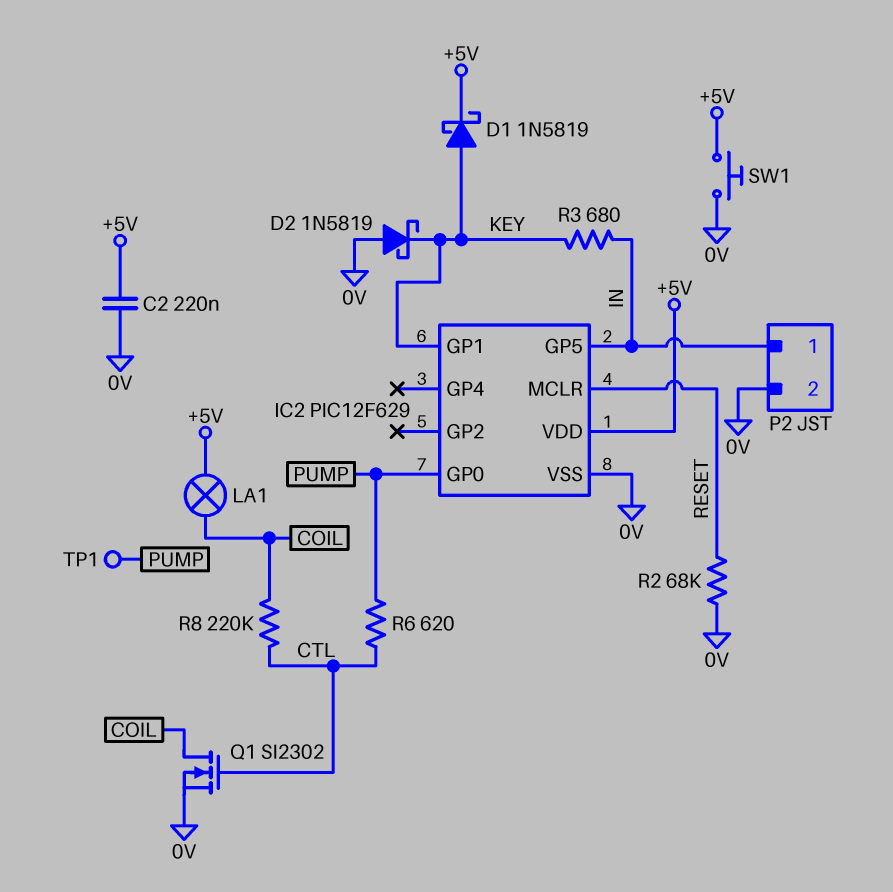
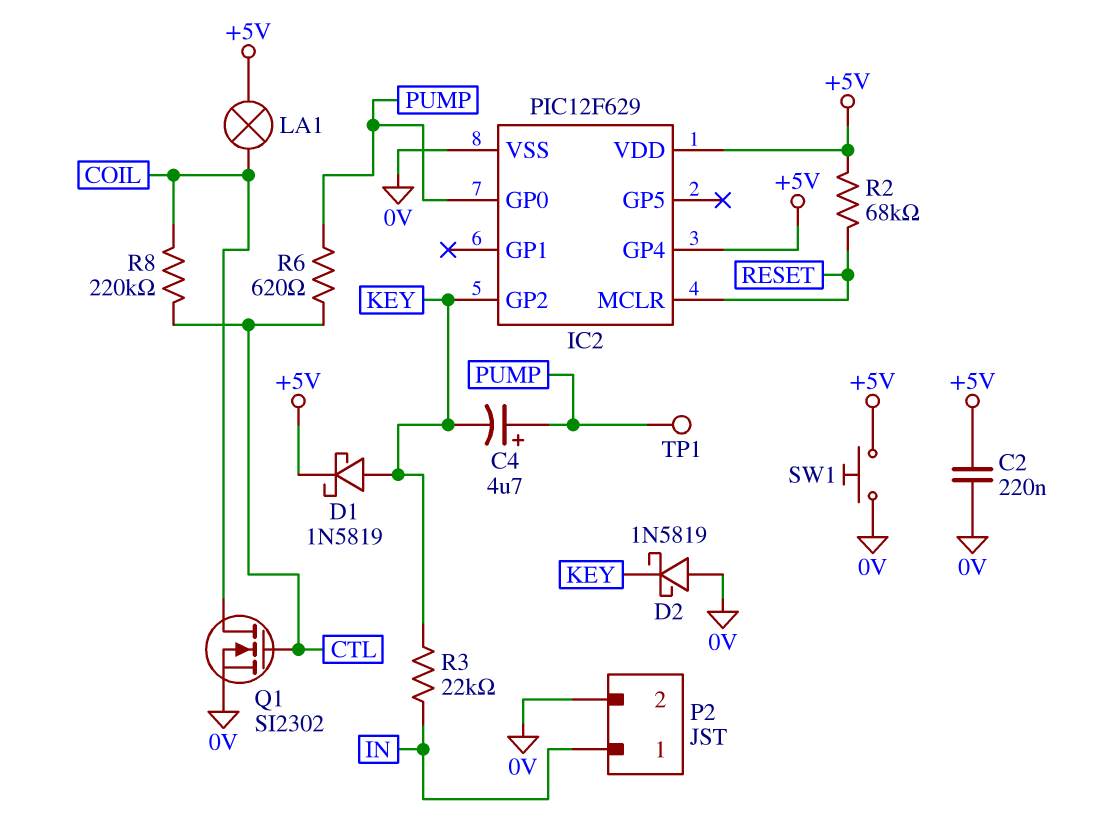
C4: none -> 4.7uF (plus PUMP, minus KEY)
IC2 pin GP1: KEY -> none
IC2 pin GP2: none -> KEY
IC2 pin GP4: none -> +5V
IC2 pin GP5: IN -> none
R2: 68k (0V, RESET) -> 68k (+5V, RESET)
R3: 680 (IN, KEY) -> 22k (IN, KEY)

